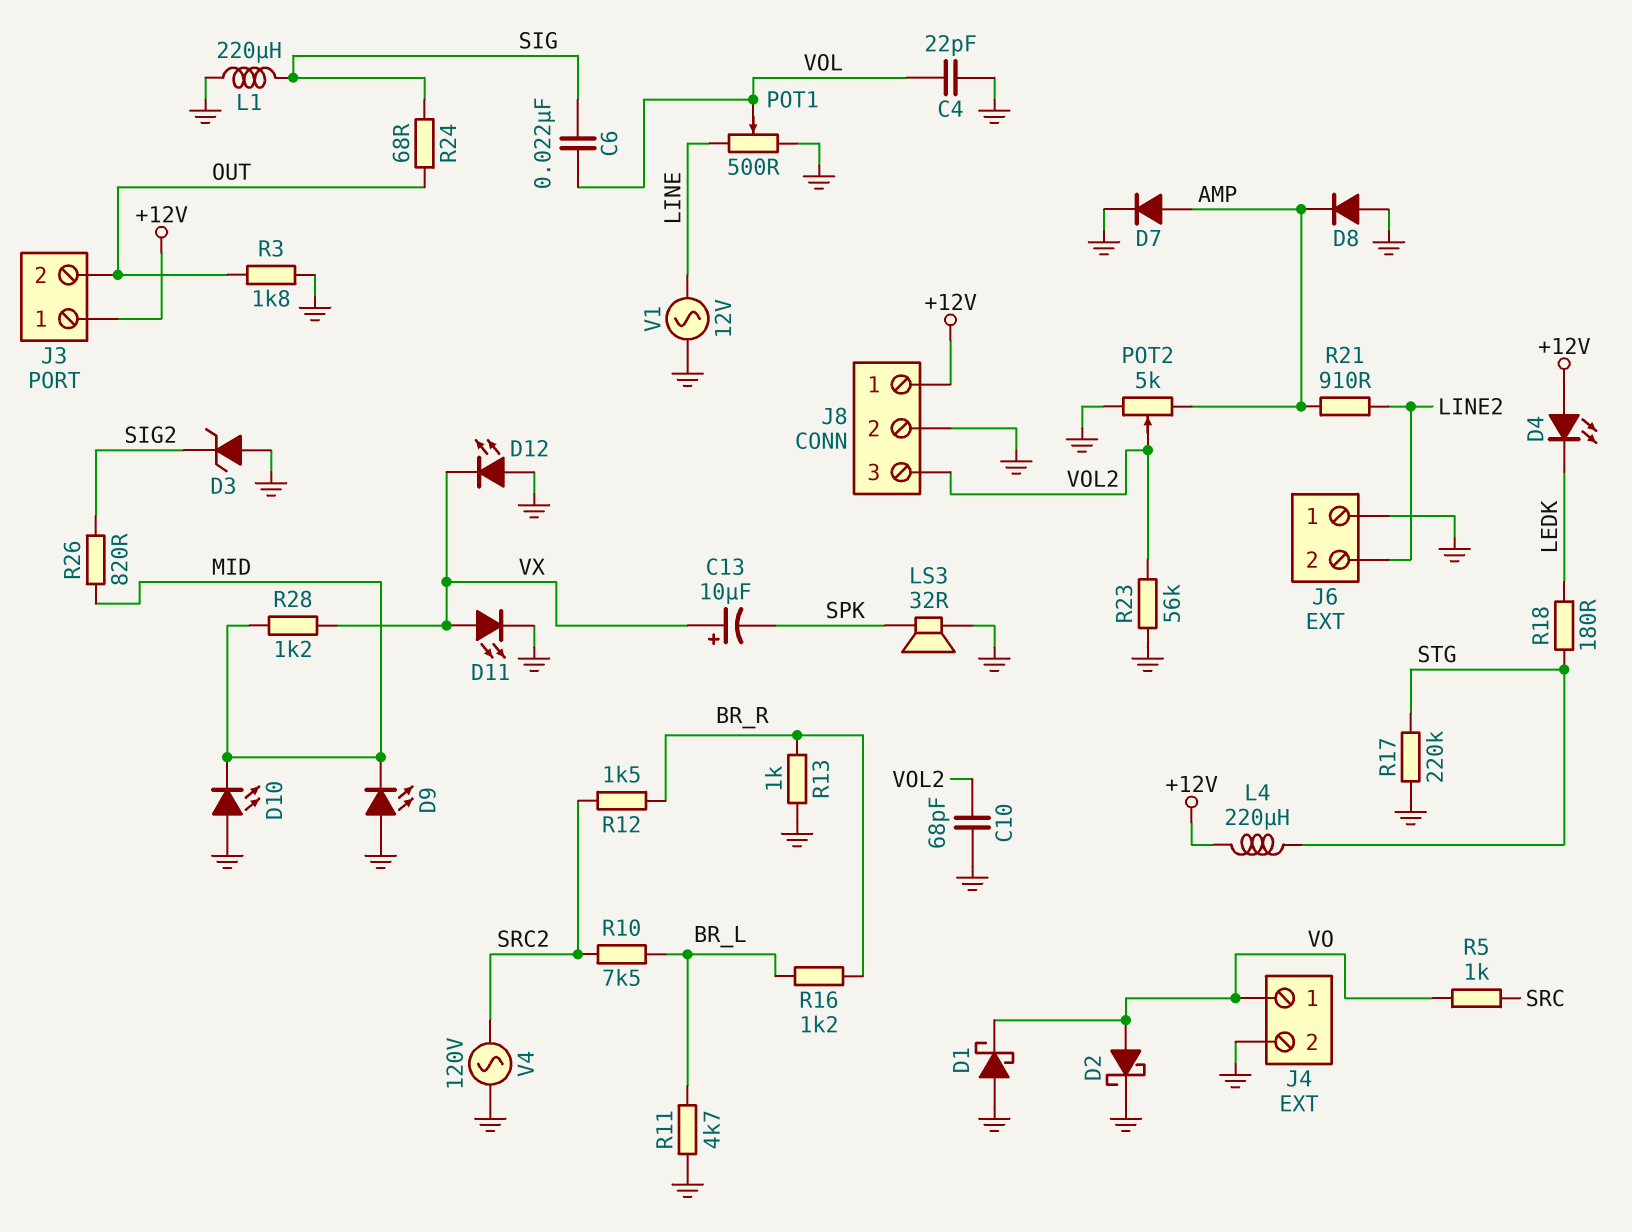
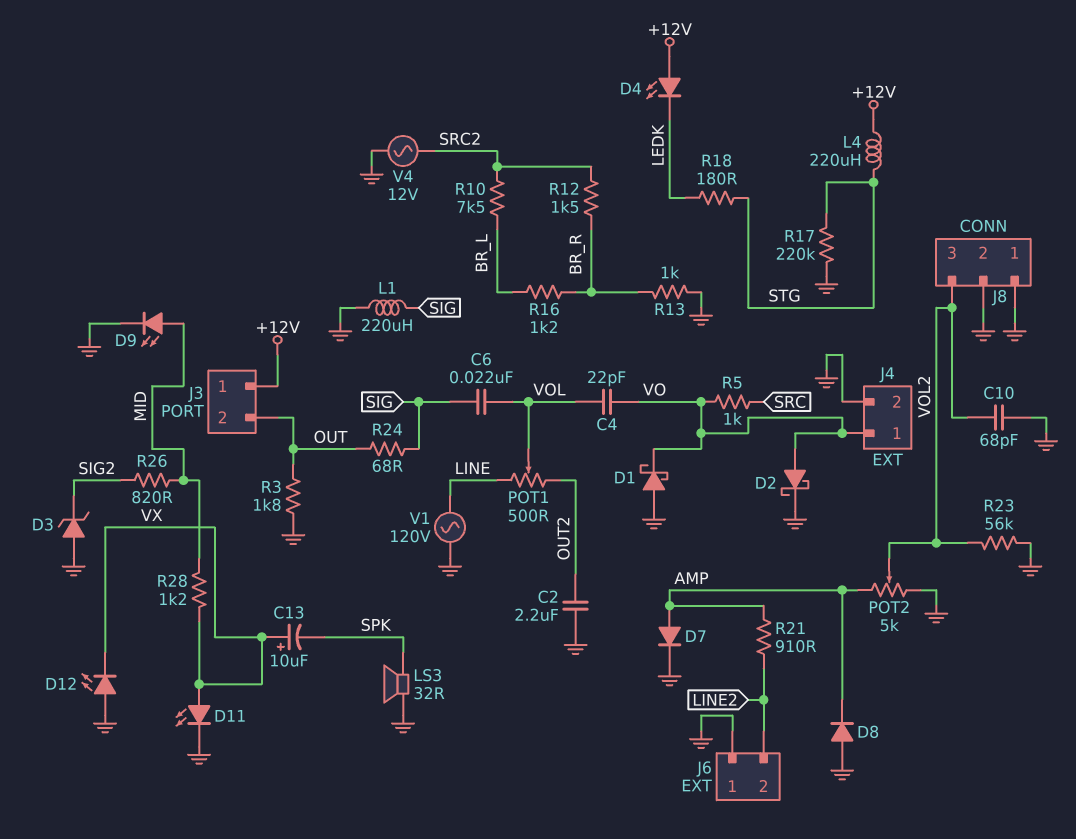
C2: none -> 2.2uF (GND, OUT2)
C4: 22pF (GND, VOL) -> 22pF (VO, VOL)
D9: LED (A GND, K MID) -> LED (A MID, K GND)
D10: LED (A GND, K MID) -> none
J8 pin 1: +12V -> GND
POT1: 500 (GND, LINE, wiper VOL) -> 500 (LINE, OUT2, wiper VOL)
R11: 4.7k (BR_L, GND) -> none
V1: AC 12V (GND, LINE) -> AC 120V (GND, LINE)
V4: AC 120V (GND, SRC2) -> AC 12V (GND, SRC2)

